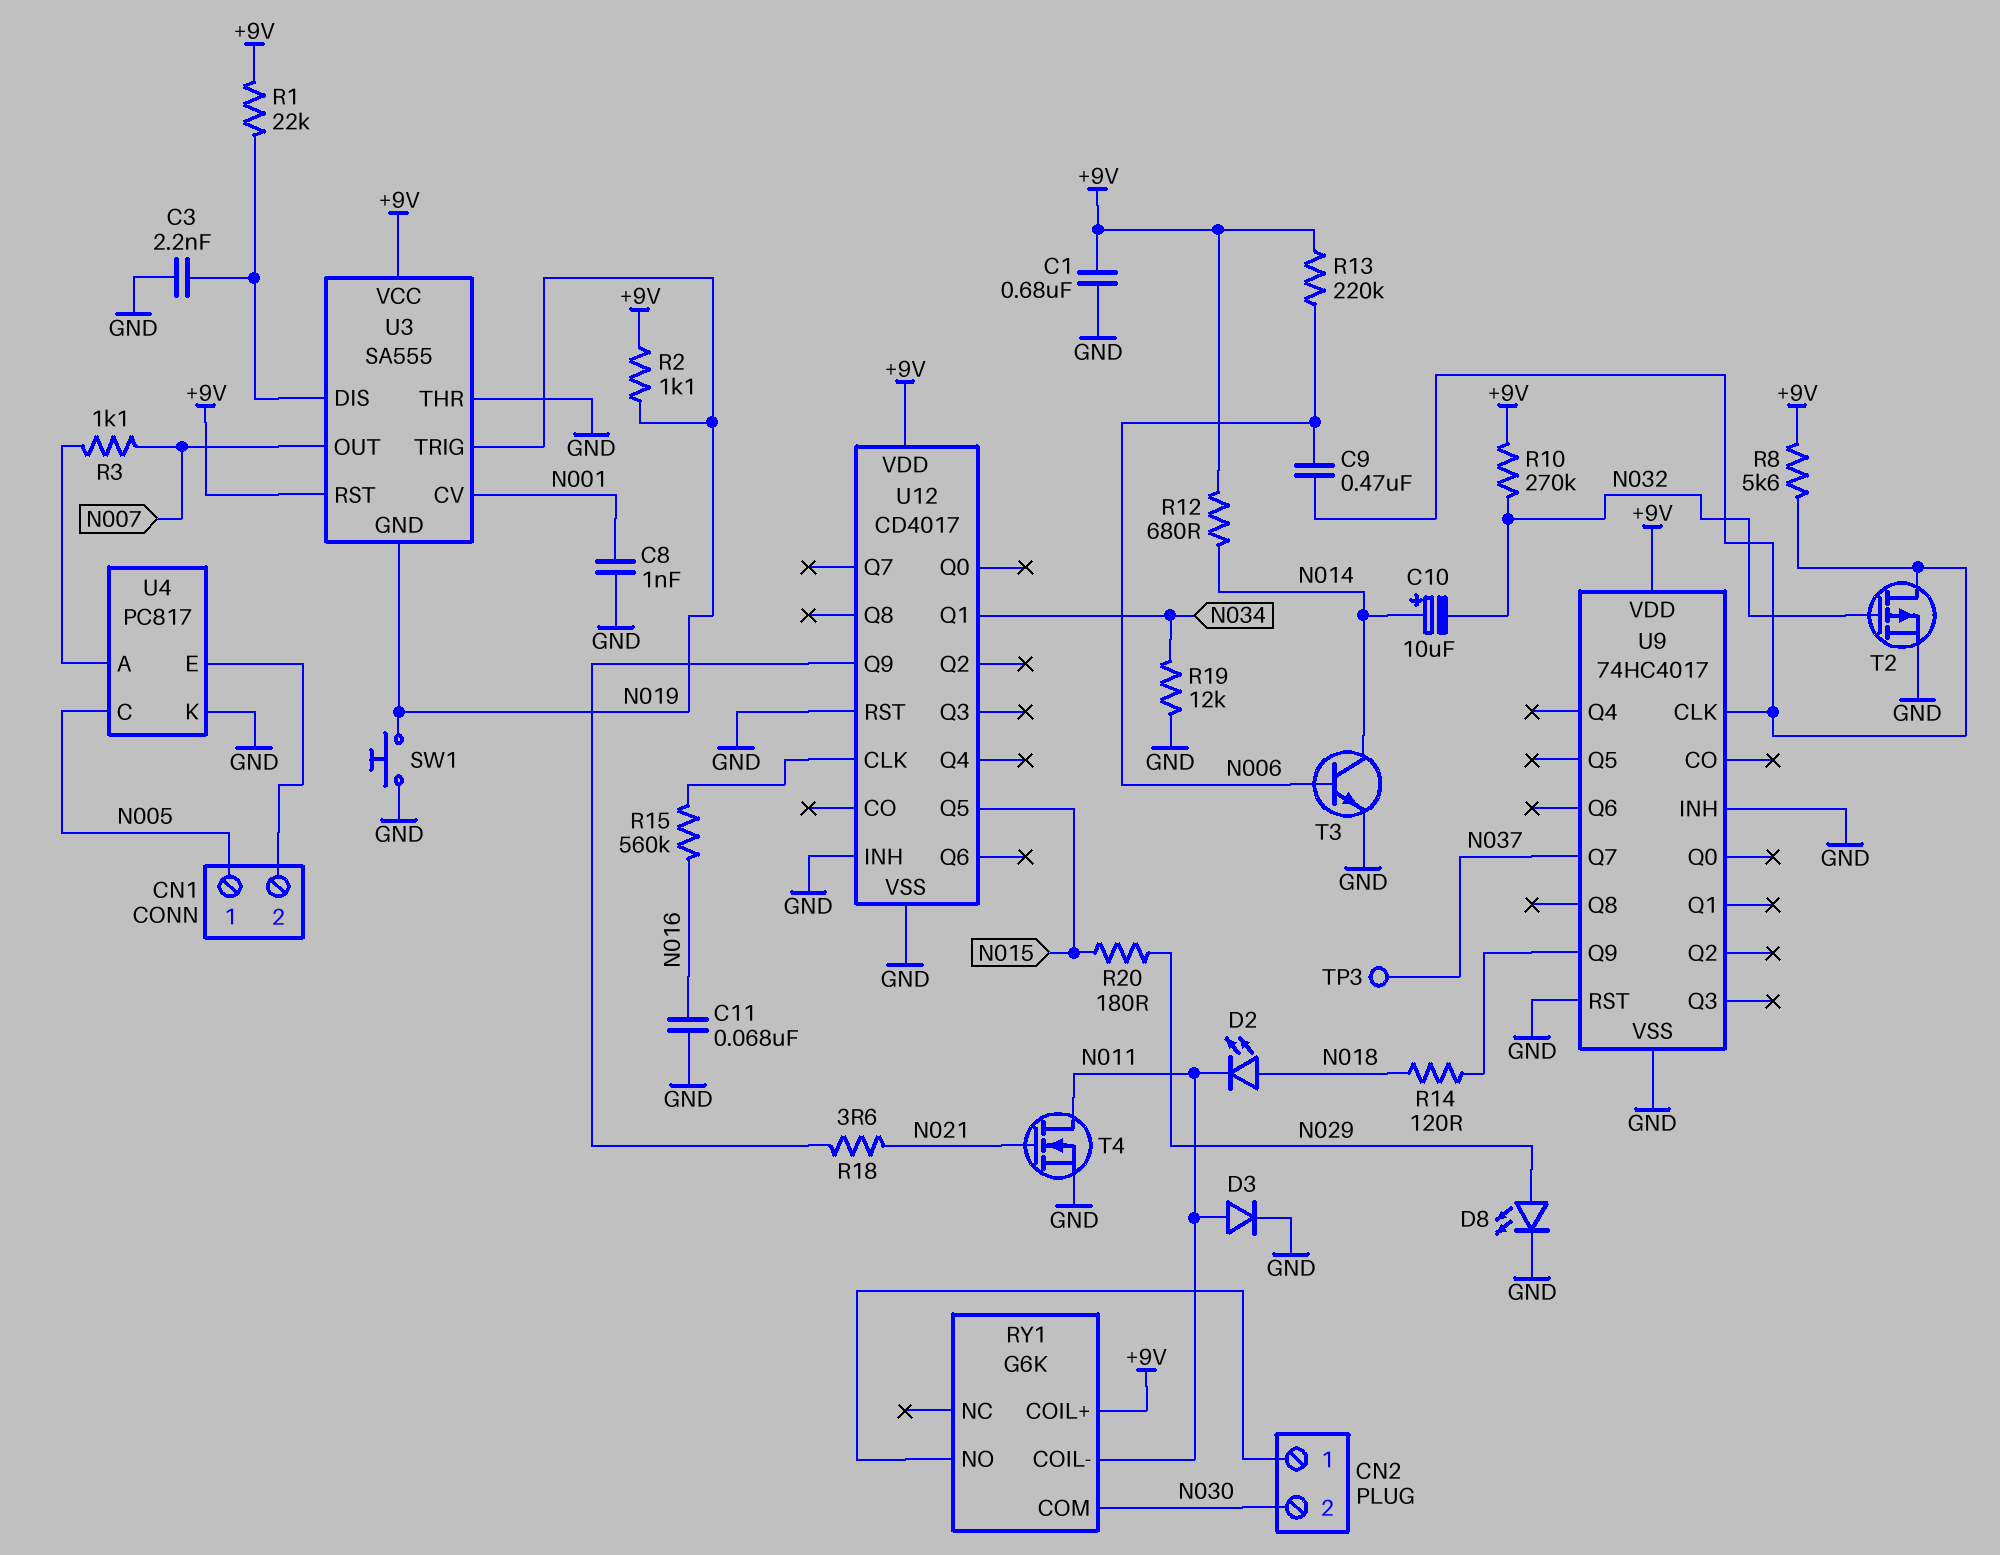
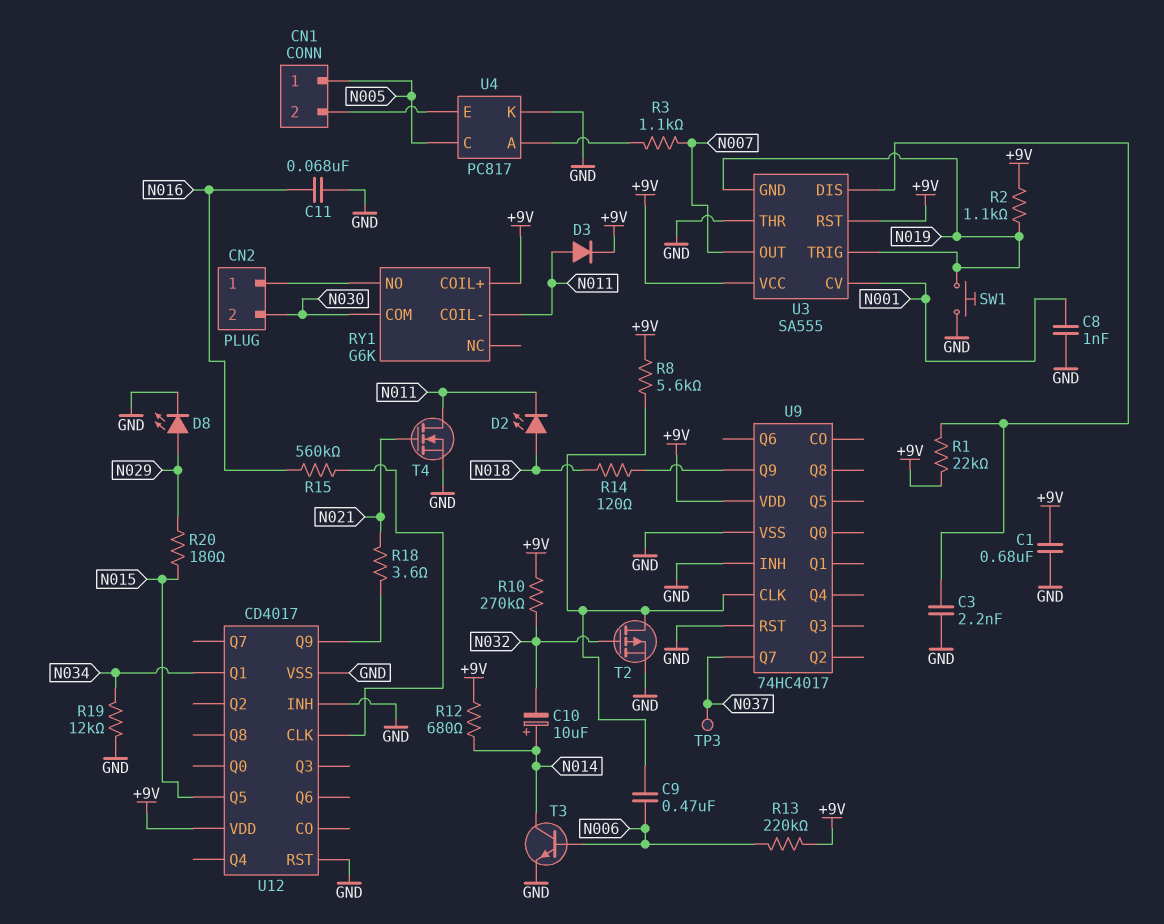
D3: diode (A N011, K GND) -> diode (A N011, K +9V)

